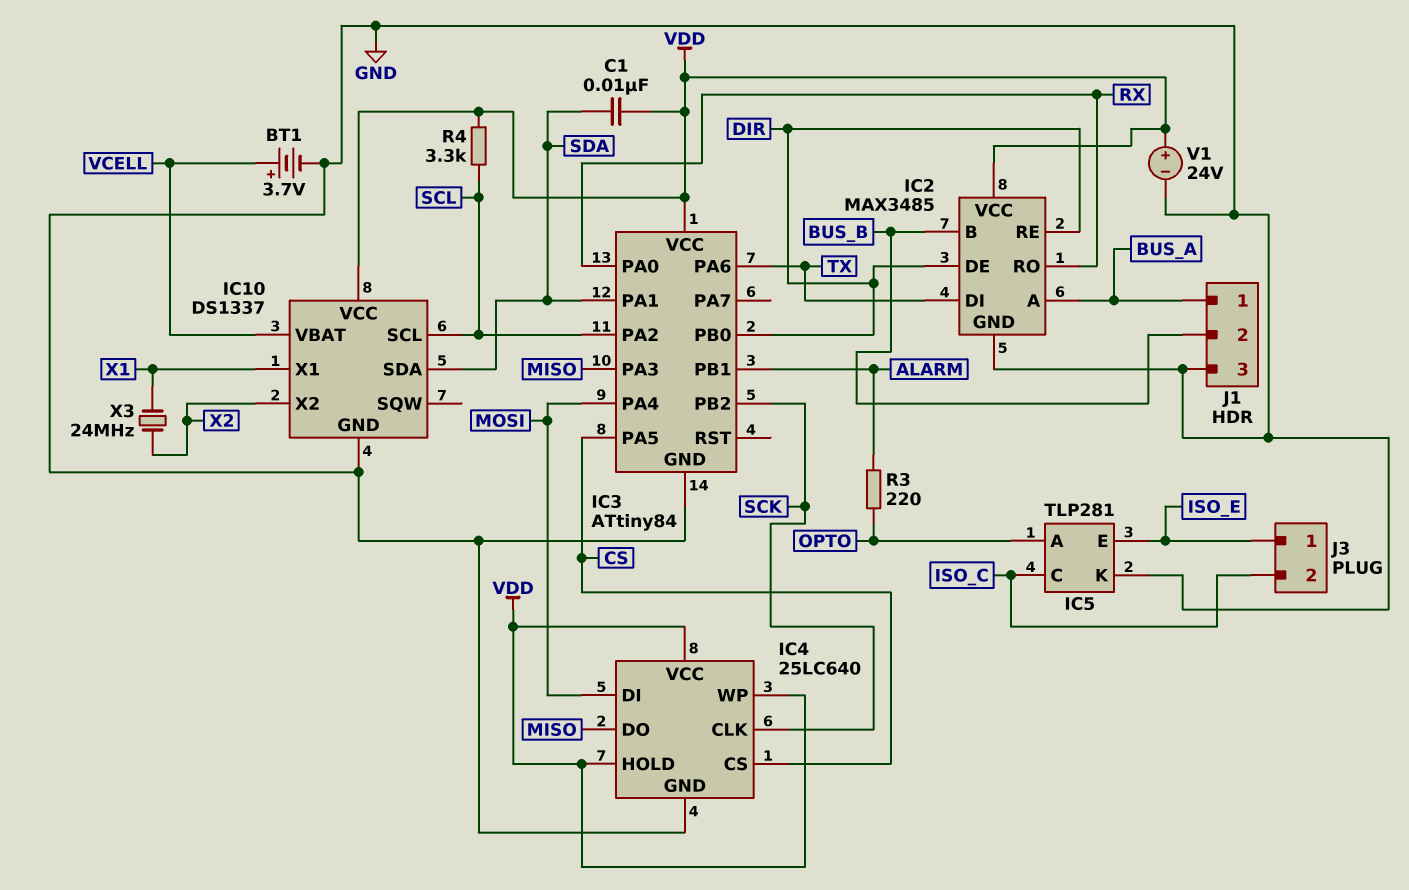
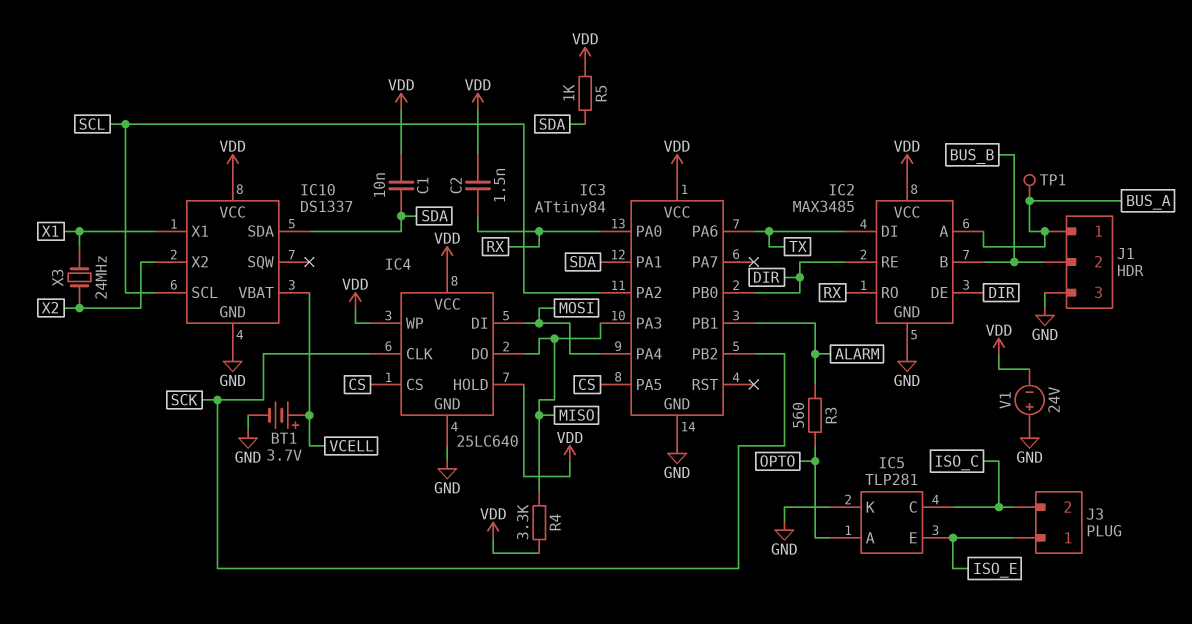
C2: none -> 1.5nF (RX, VDD)
R3: 220 (ALARM, OPTO) -> 560 (ALARM, OPTO)
R4: 3.3k (SCL, VDD) -> 3.3k (MISO, VDD)
R5: none -> 1k (SDA, VDD)
TP1: none -> test point (BUS_A)
V1: 24V (plus VDD, minus GND) -> 24V (plus GND, minus VDD)

